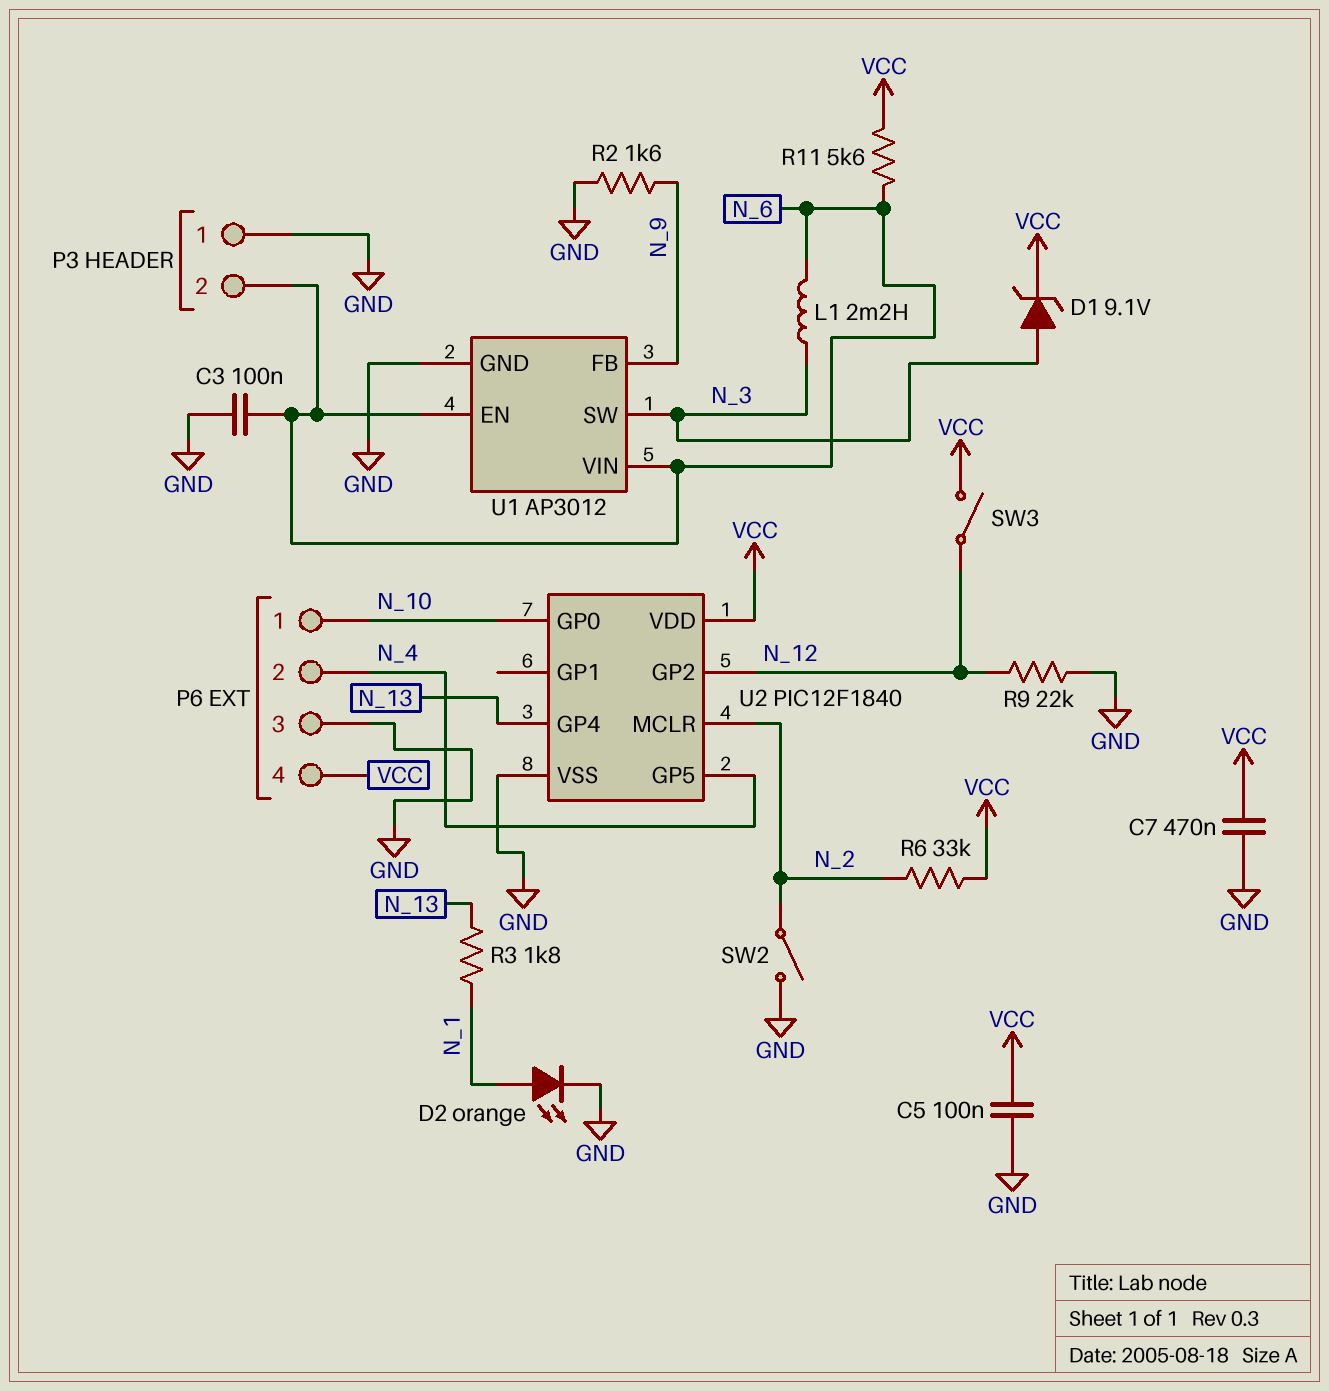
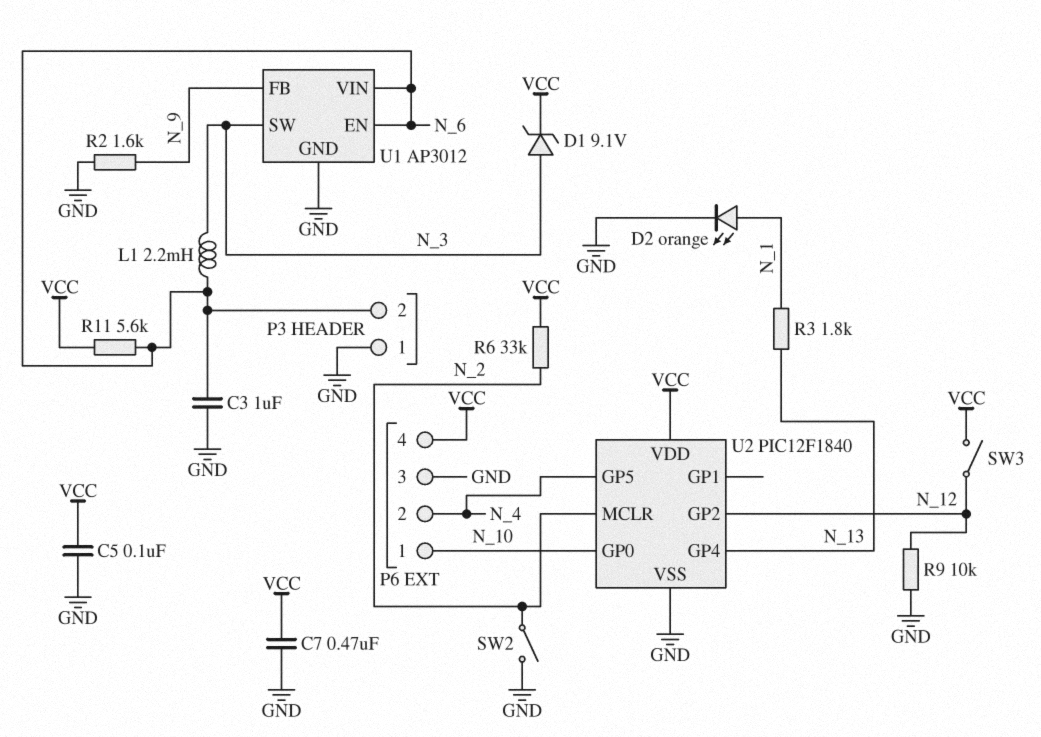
C3: 100nF (GND, N_6) -> 1uF (GND, N_6)
R9: 22k (GND, N_12) -> 10k (GND, N_12)

